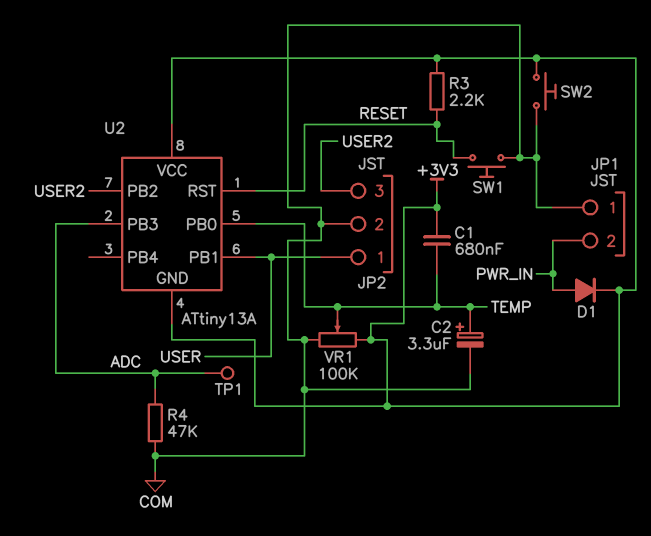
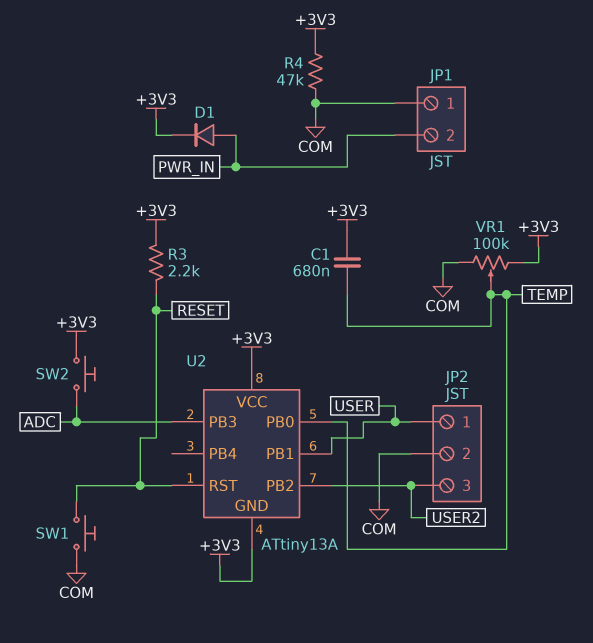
C2: 3.3uF (plus TEMP, minus COM) -> none
R4: 47k (ADC, COM) -> 47k (+3V3, COM)
SW2: button (+3V3, COM) -> button (+3V3, ADC)
TP1: test point (ADC) -> none

